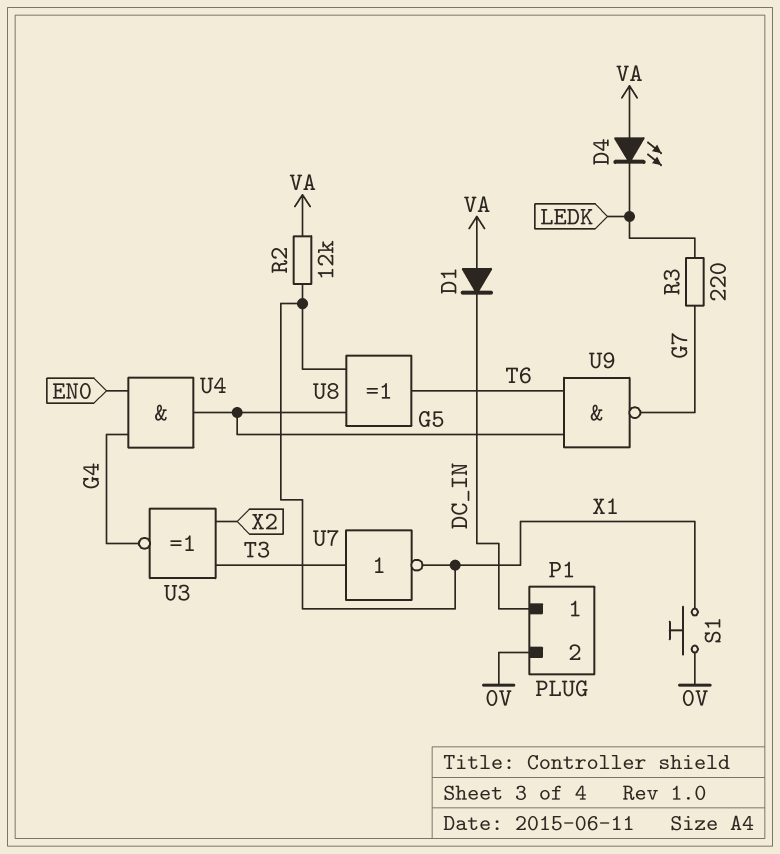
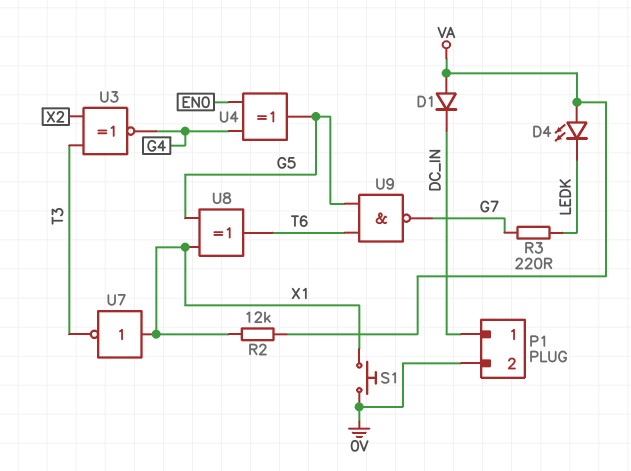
U4: AND (in EN0, in G4, out G5) -> XOR (in EN0, in G4, out G5)
U7: NOT (in T3, out X1) -> NOT (in X1, out T3)

